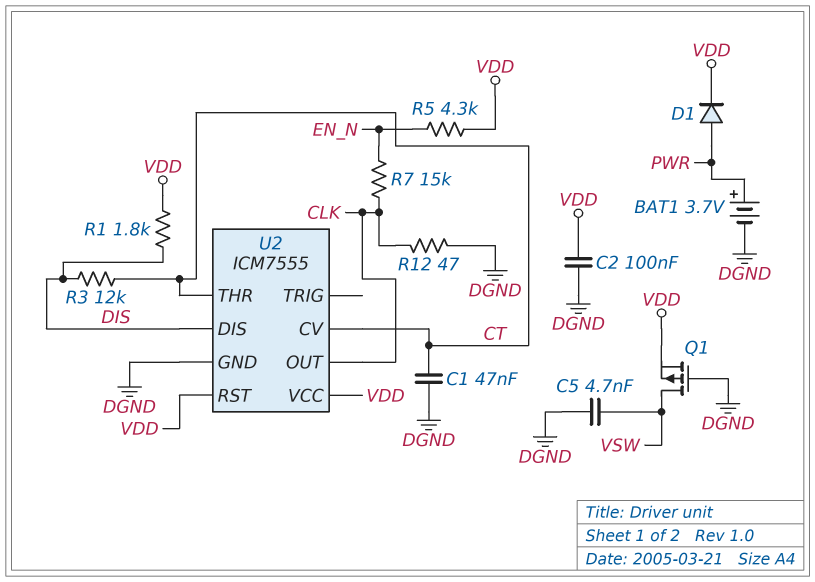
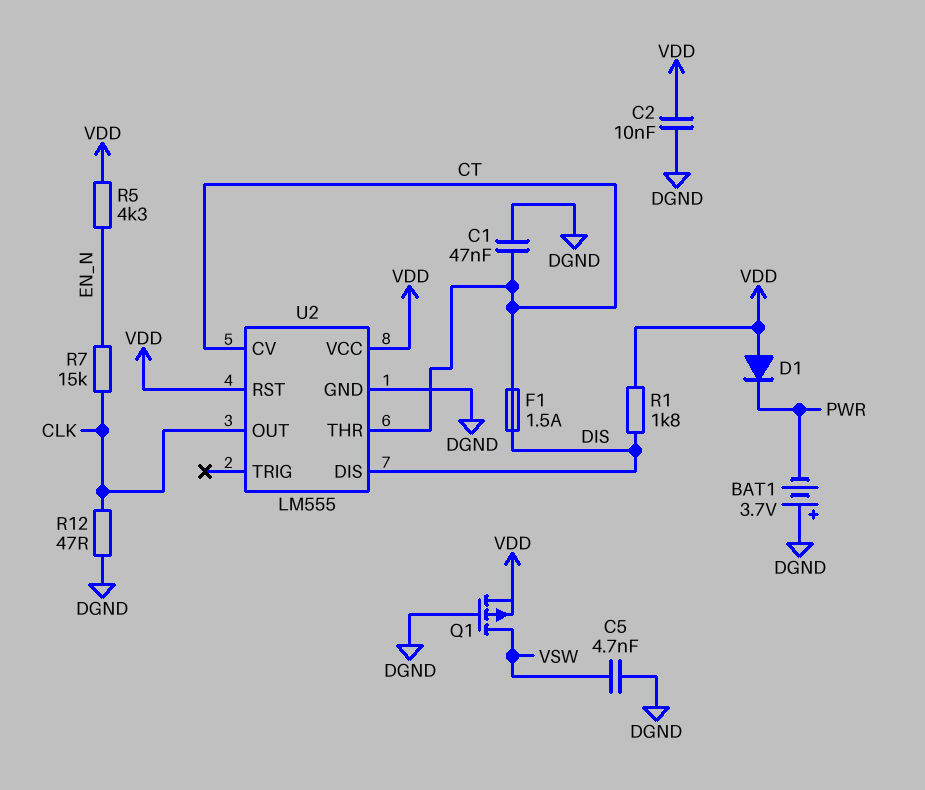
BAT1: 3.7V (plus PWR, minus DGND) -> 3.7V (plus DGND, minus PWR)
C2: 100nF (DGND, VDD) -> 10nF (DGND, VDD)
D1: diode (A PWR, K VDD) -> diode (A VDD, K PWR)
F1: none -> 1.5A (CT, DIS)
R3: 12k (CT, DIS) -> none
U2: ICM7555 -> LM555

